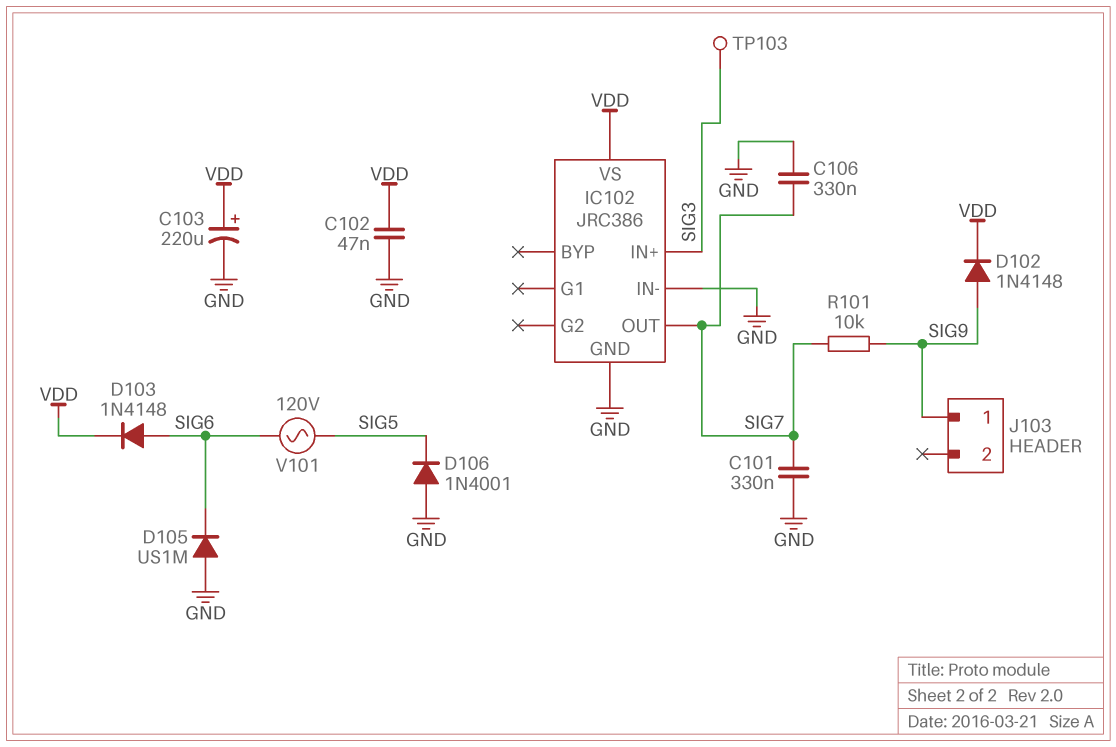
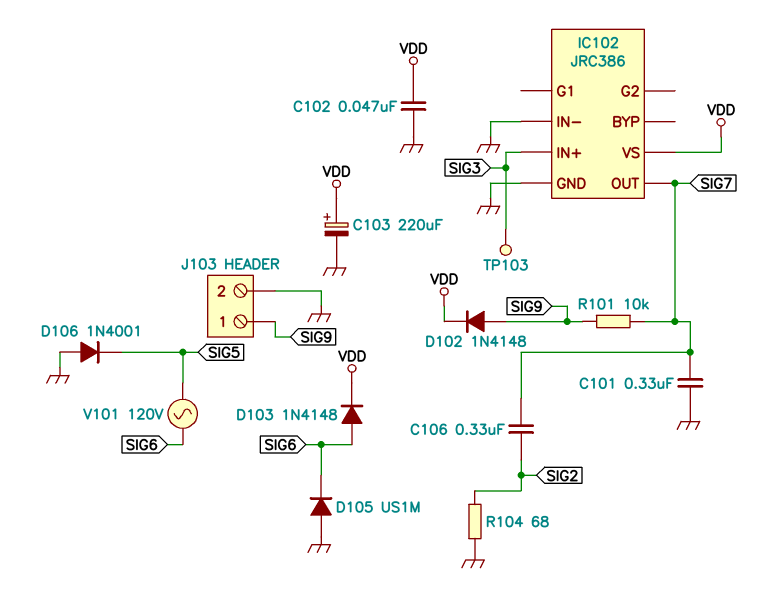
C106: 330nF (GND, SIG7) -> 330nF (SIG2, SIG7)
J103 pin 2: none -> GND
R104: none -> 68 (GND, SIG2)

